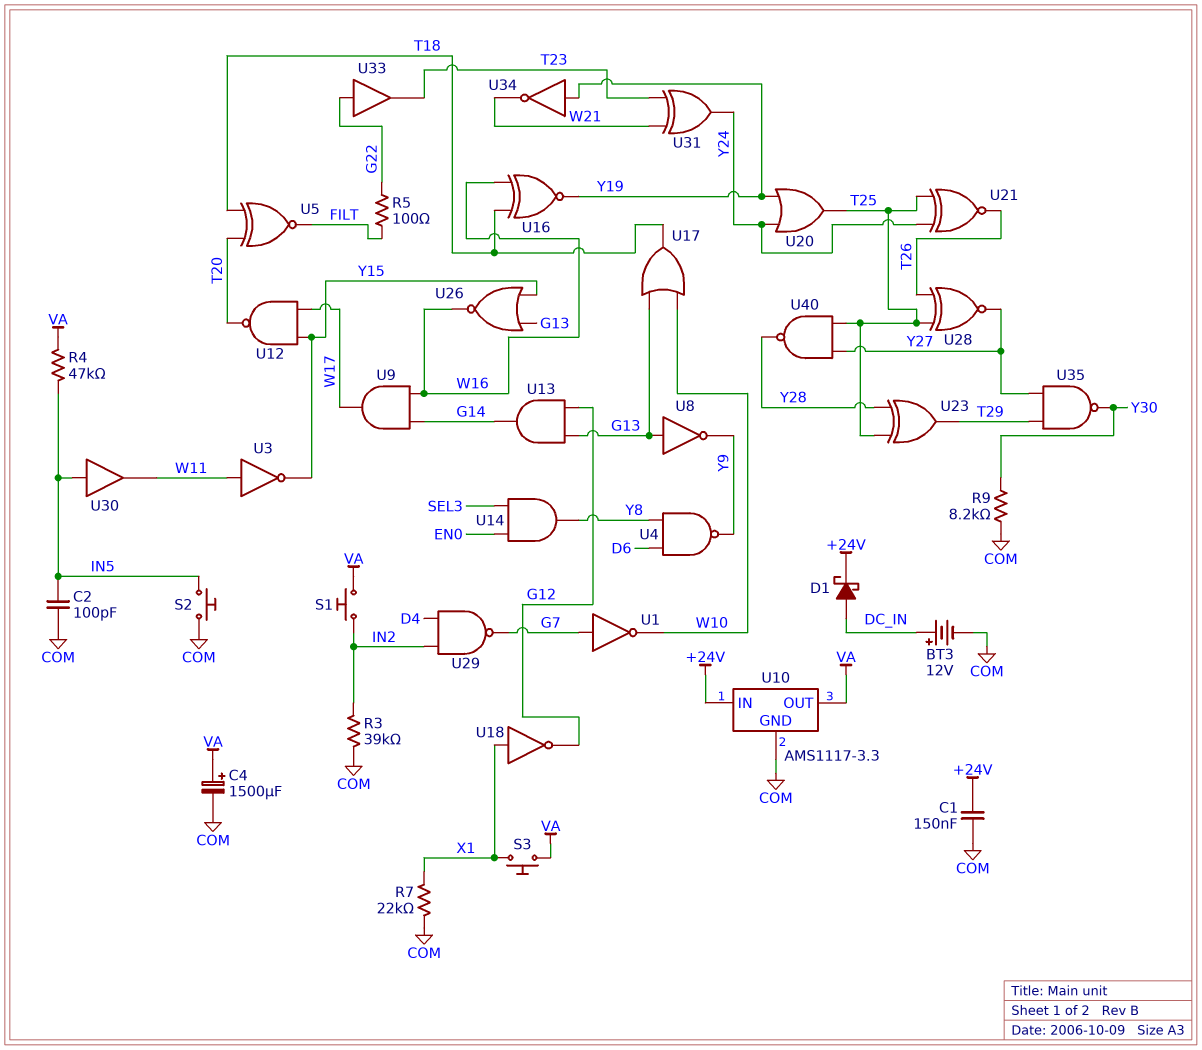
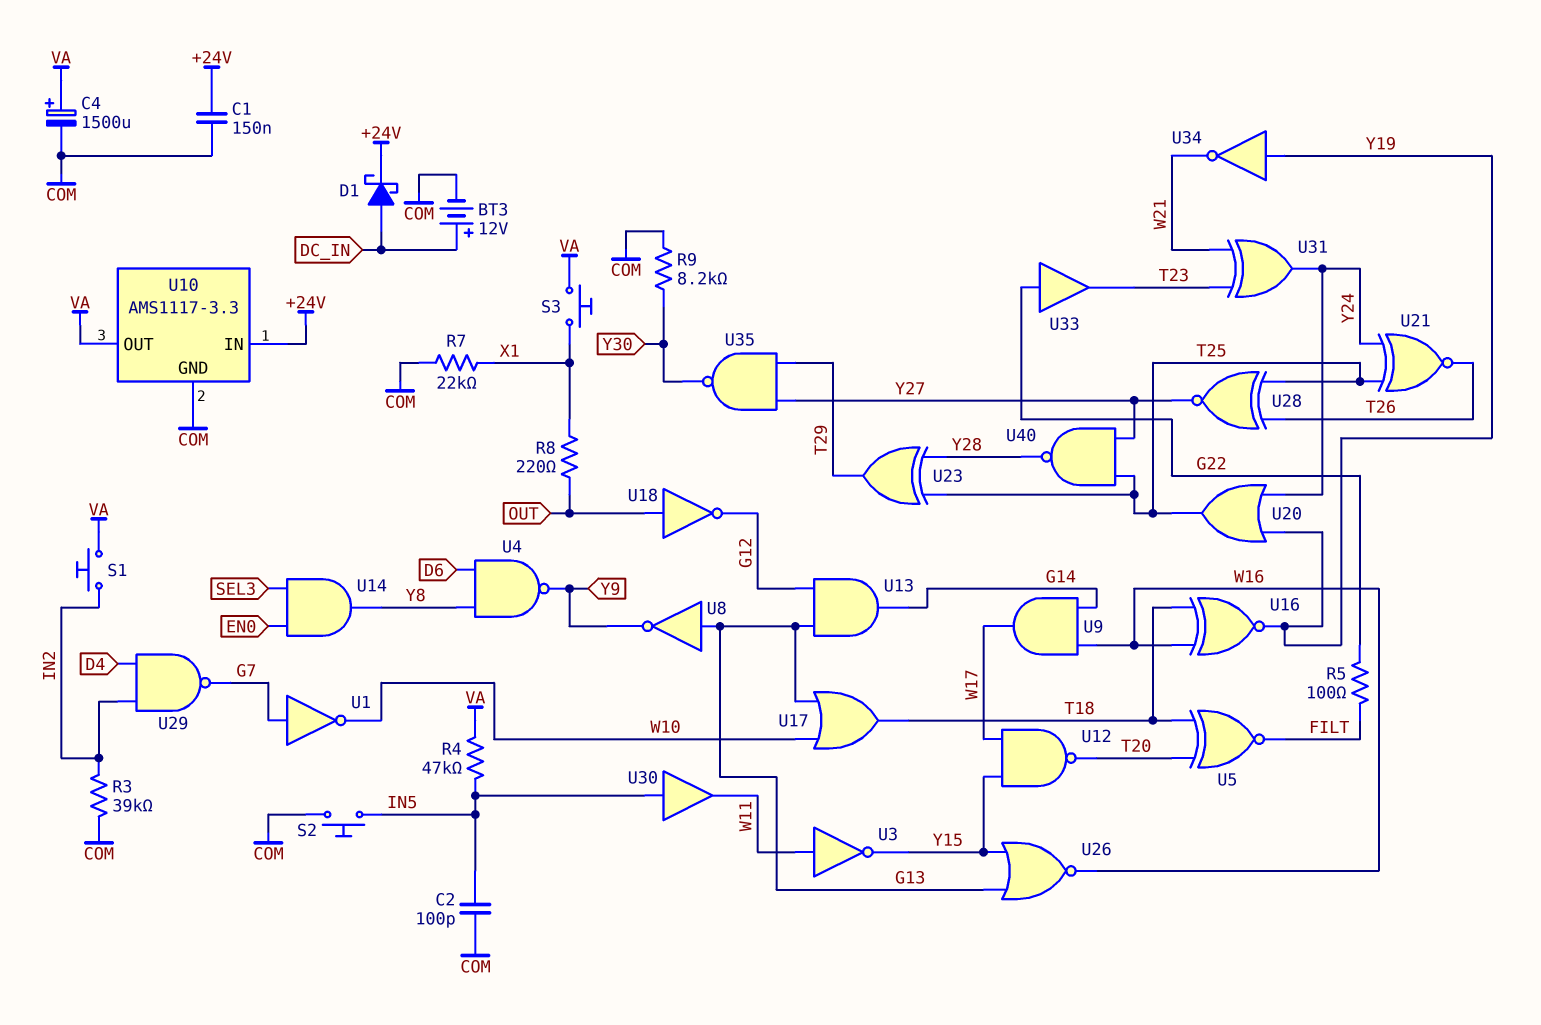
R8: none -> 220 (OUT, X1)
U18: NOT (in X1, out G12) -> NOT (in OUT, out G12)

